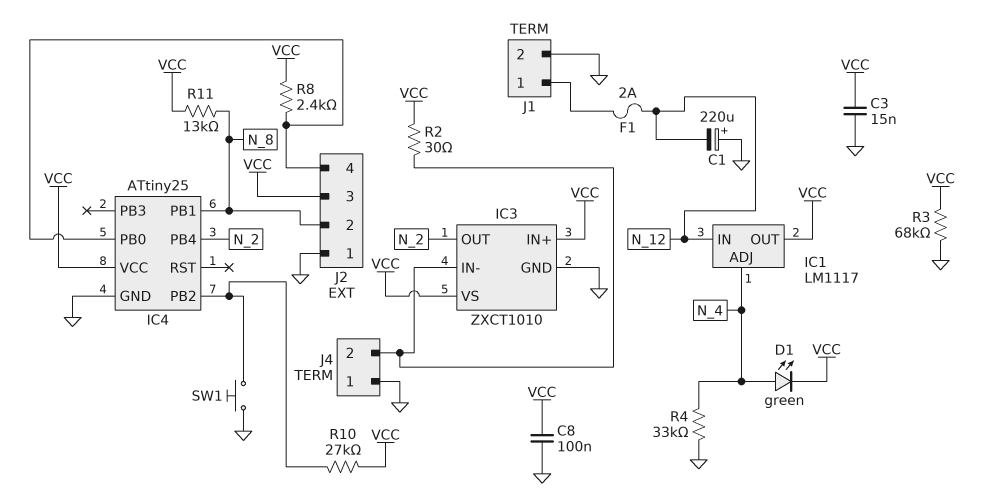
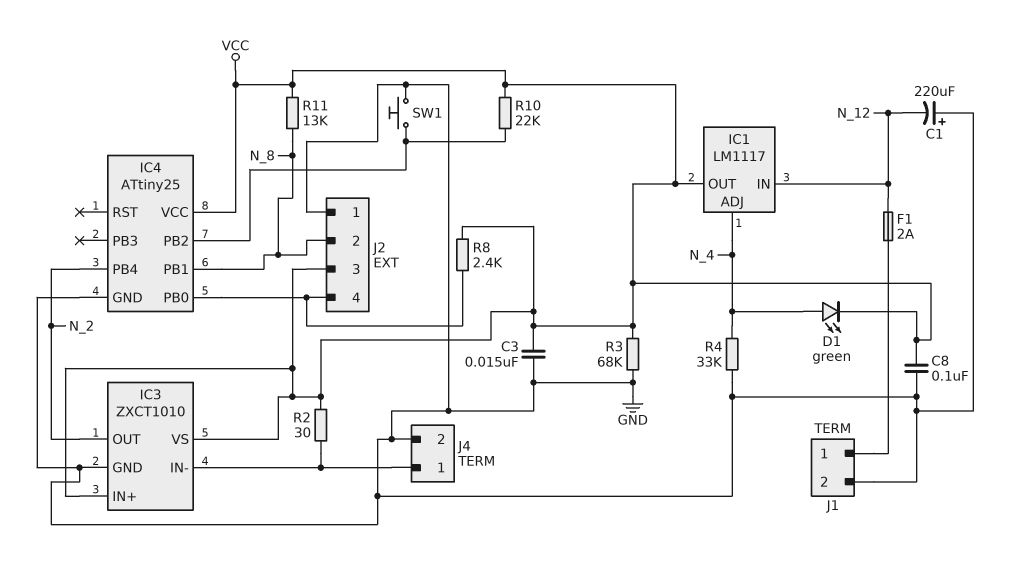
J4 pin 1: GND -> IC3/IN-
J4 pin 2: IC3/IN- -> GND
R10: 27k (IC4/PB2, VCC) -> 22k (IC4/PB2, VCC)

